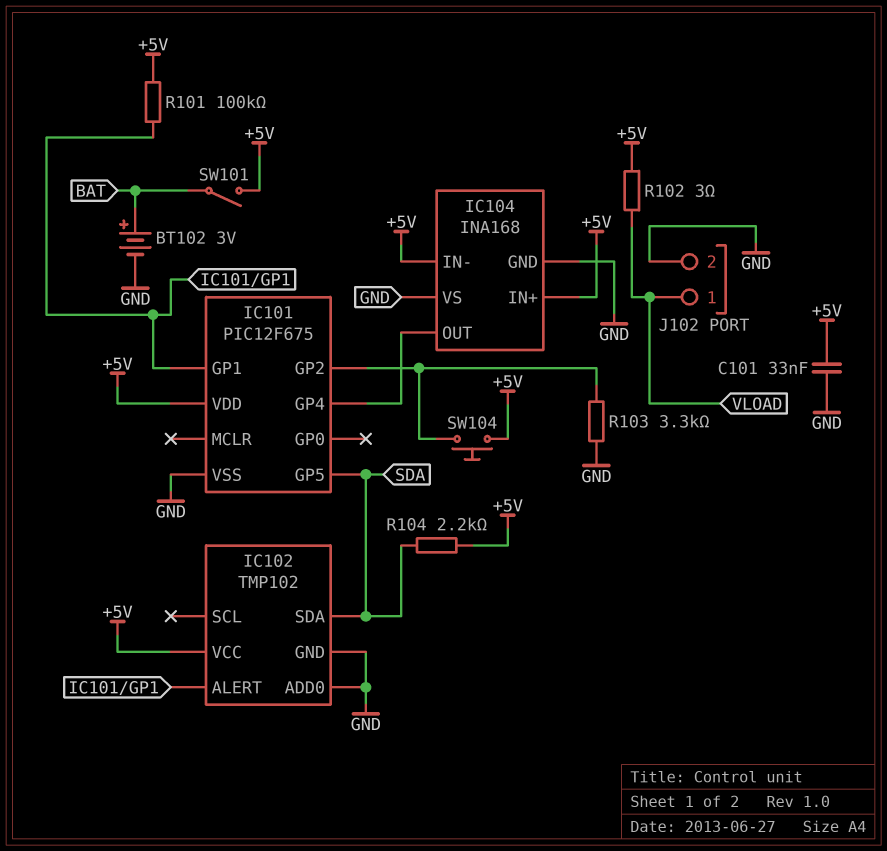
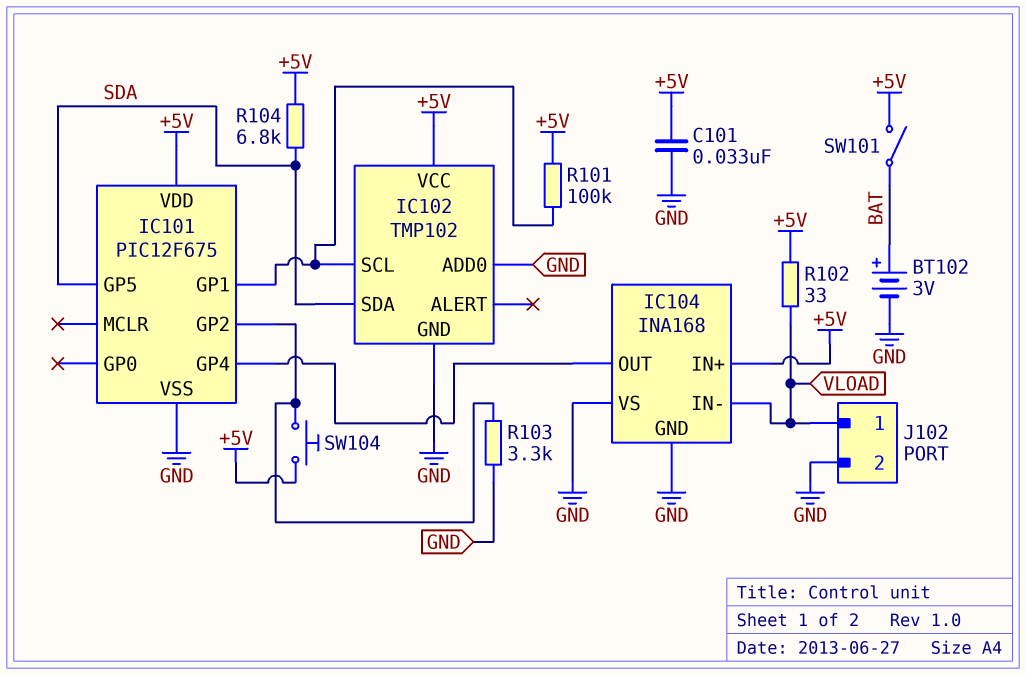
IC102 pin ALERT: IC101/GP1 -> none
IC102 pin SCL: none -> IC101/GP1
IC104 pin IN-: +5V -> VLOAD
R102: 3 (+5V, VLOAD) -> 33 (+5V, VLOAD)
R104: 2.2k (+5V, SDA) -> 6.8k (+5V, SDA)

